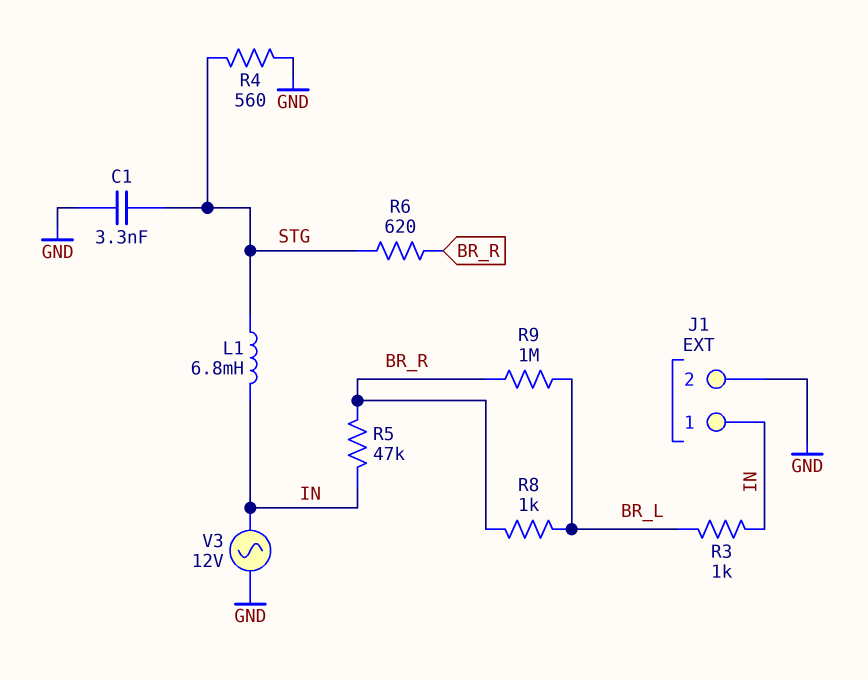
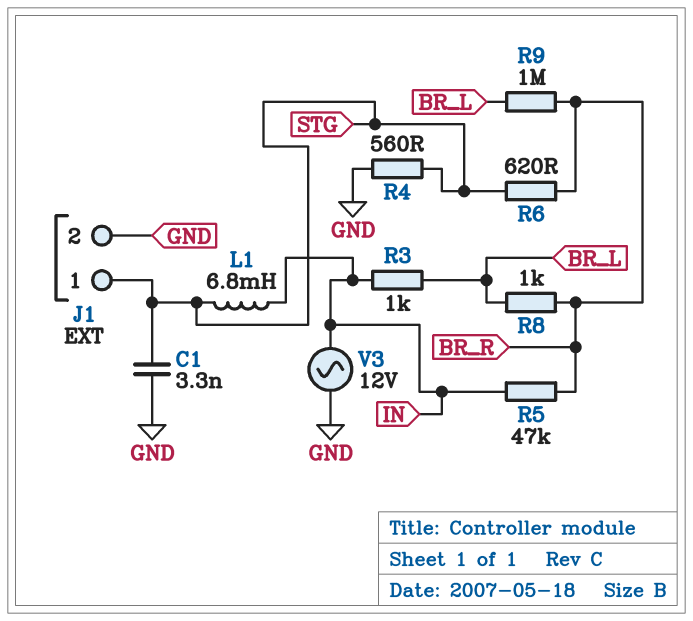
J1 pin 1: IN -> STG

